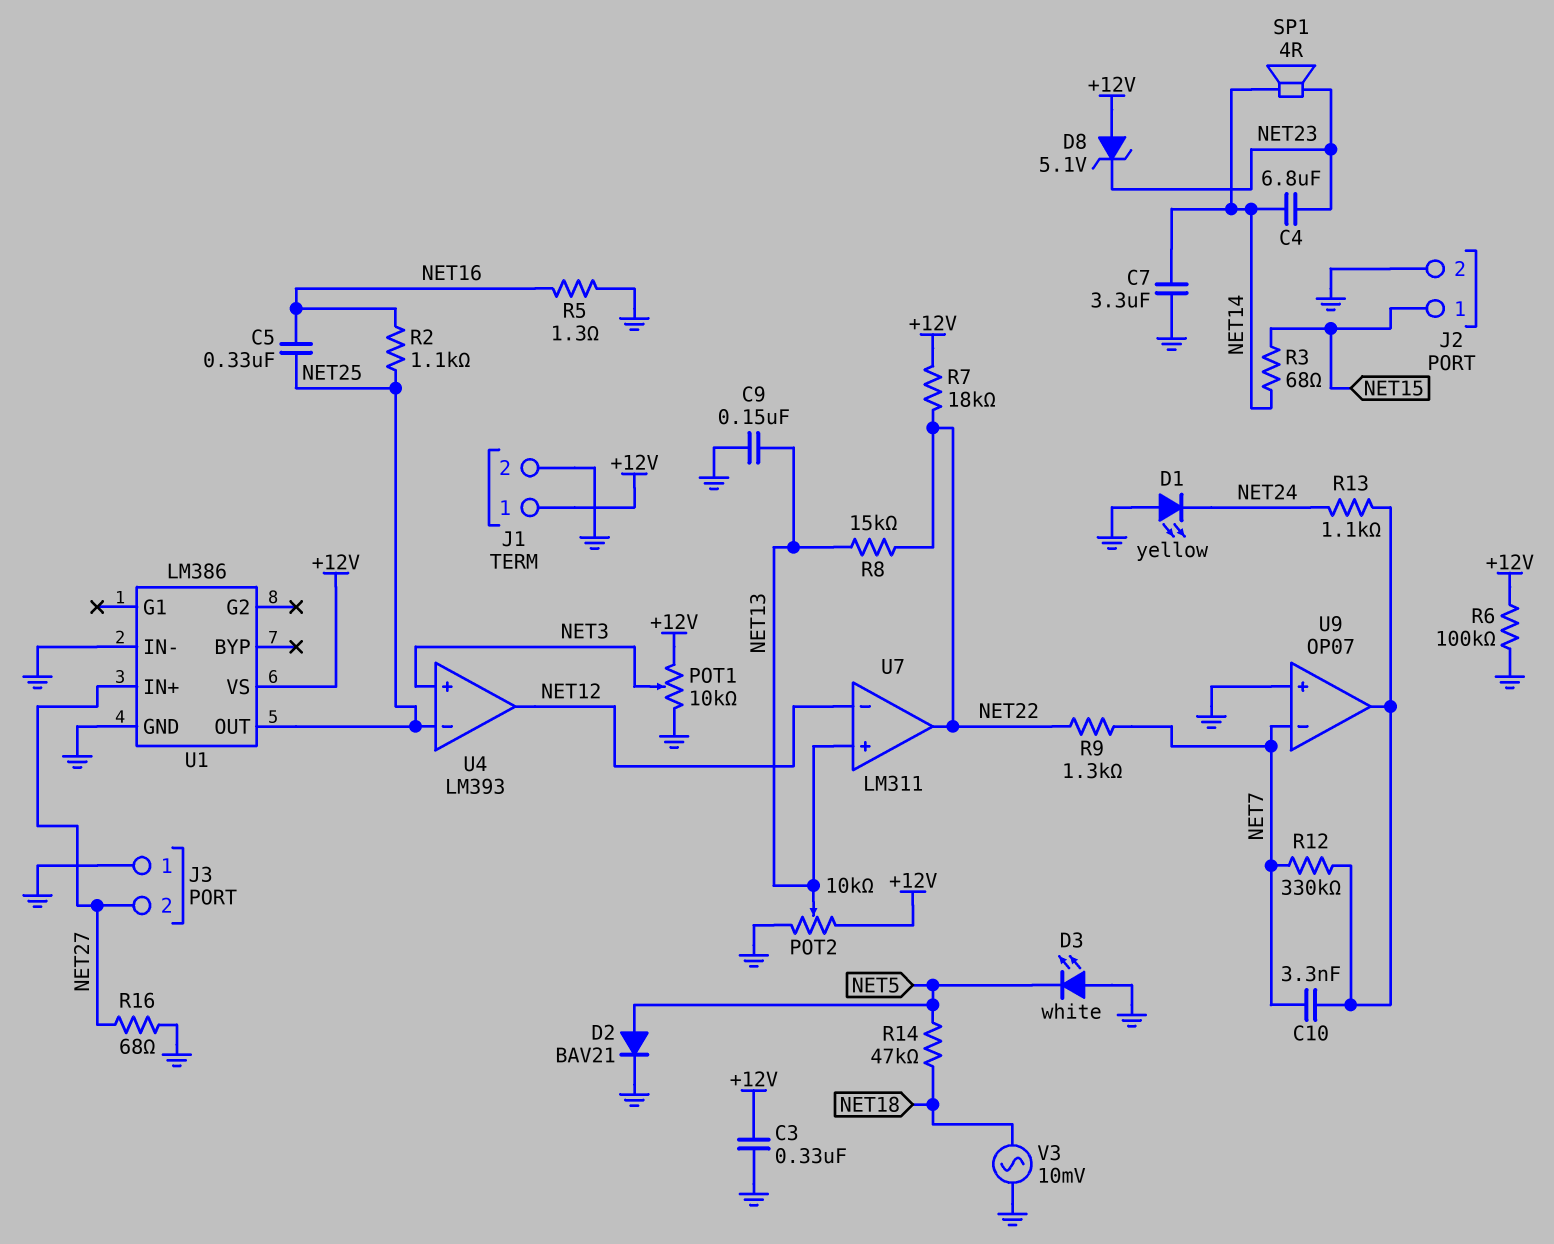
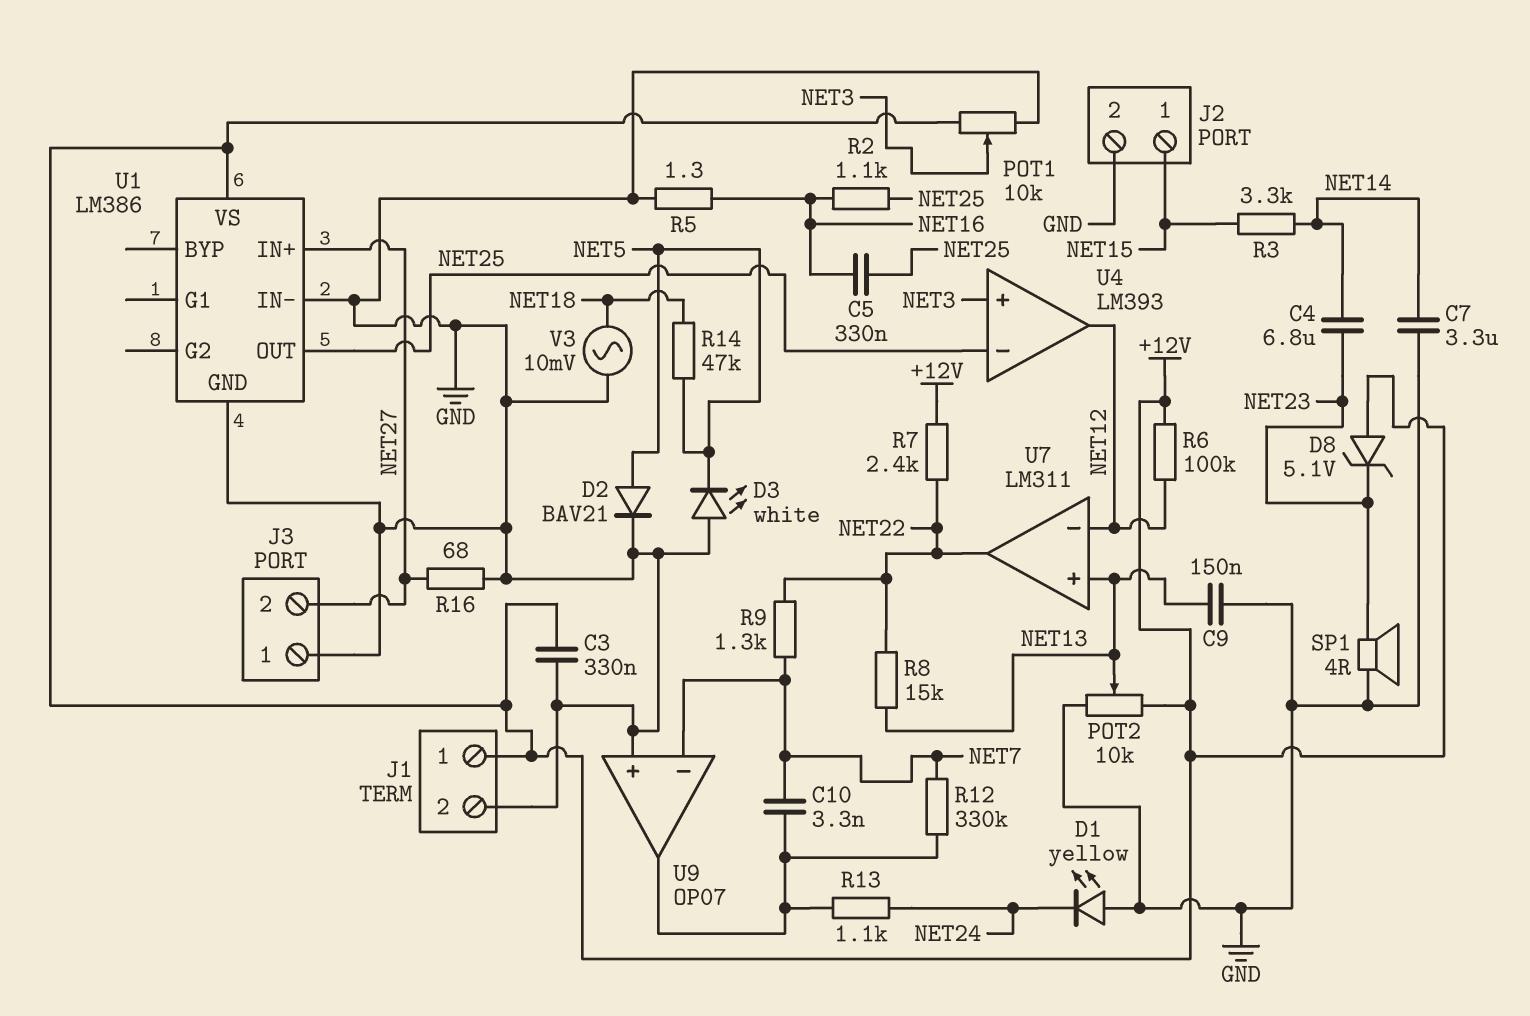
R3: 68 (NET14, NET15) -> 3.3k (NET14, NET15)
R6: 100k (+12V, GND) -> 100k (+12V, NET12)
R7: 18k (+12V, NET22) -> 2.4k (+12V, NET22)
SP1: speaker 4R (NET14, NET23) -> speaker 4R (GND, NET23)

